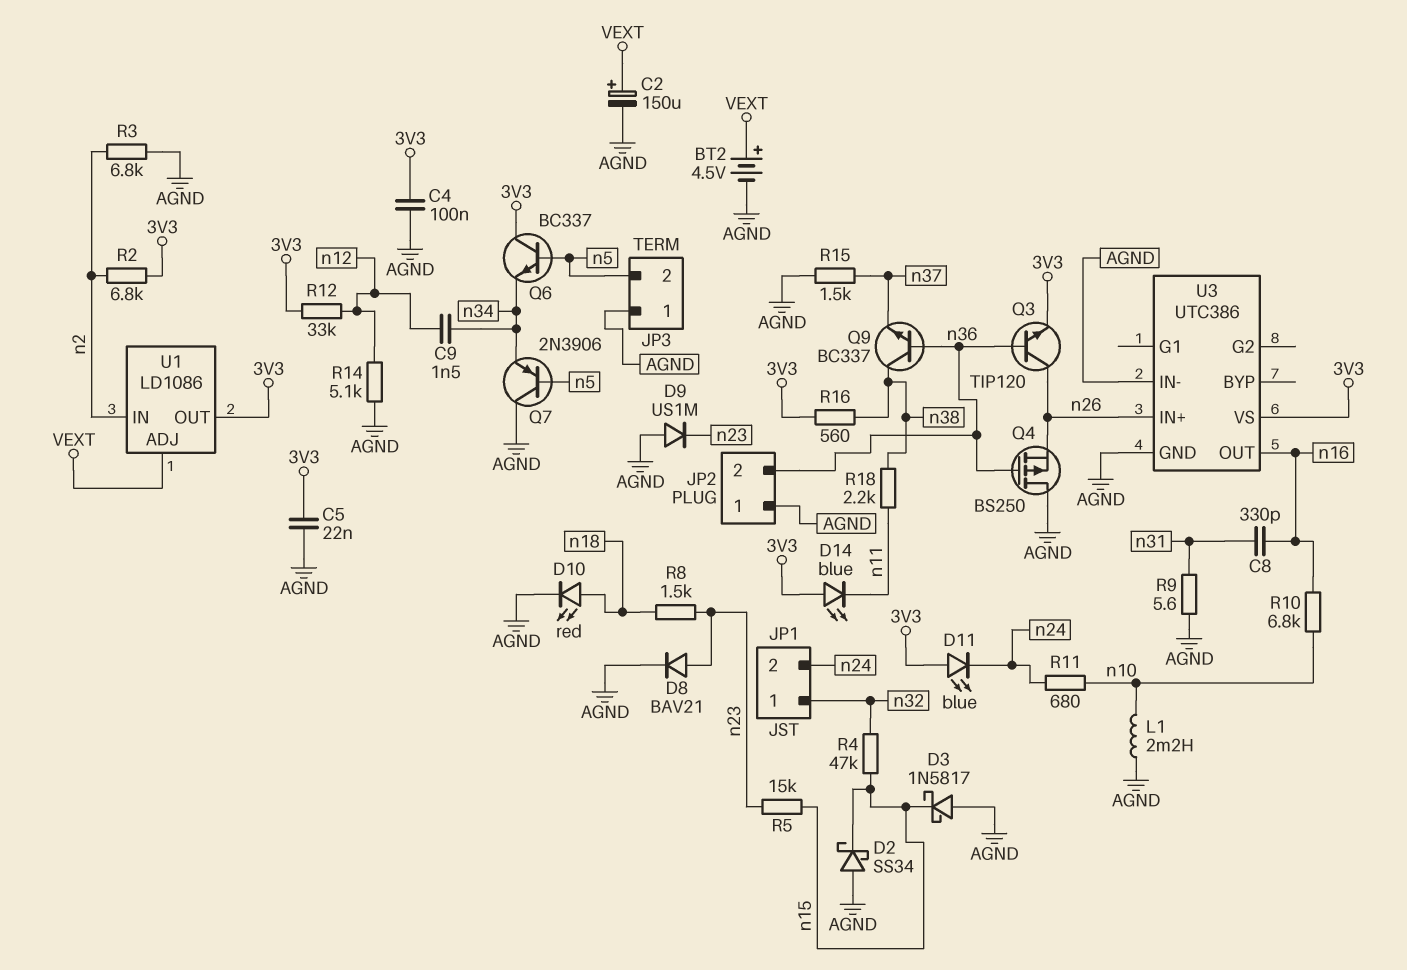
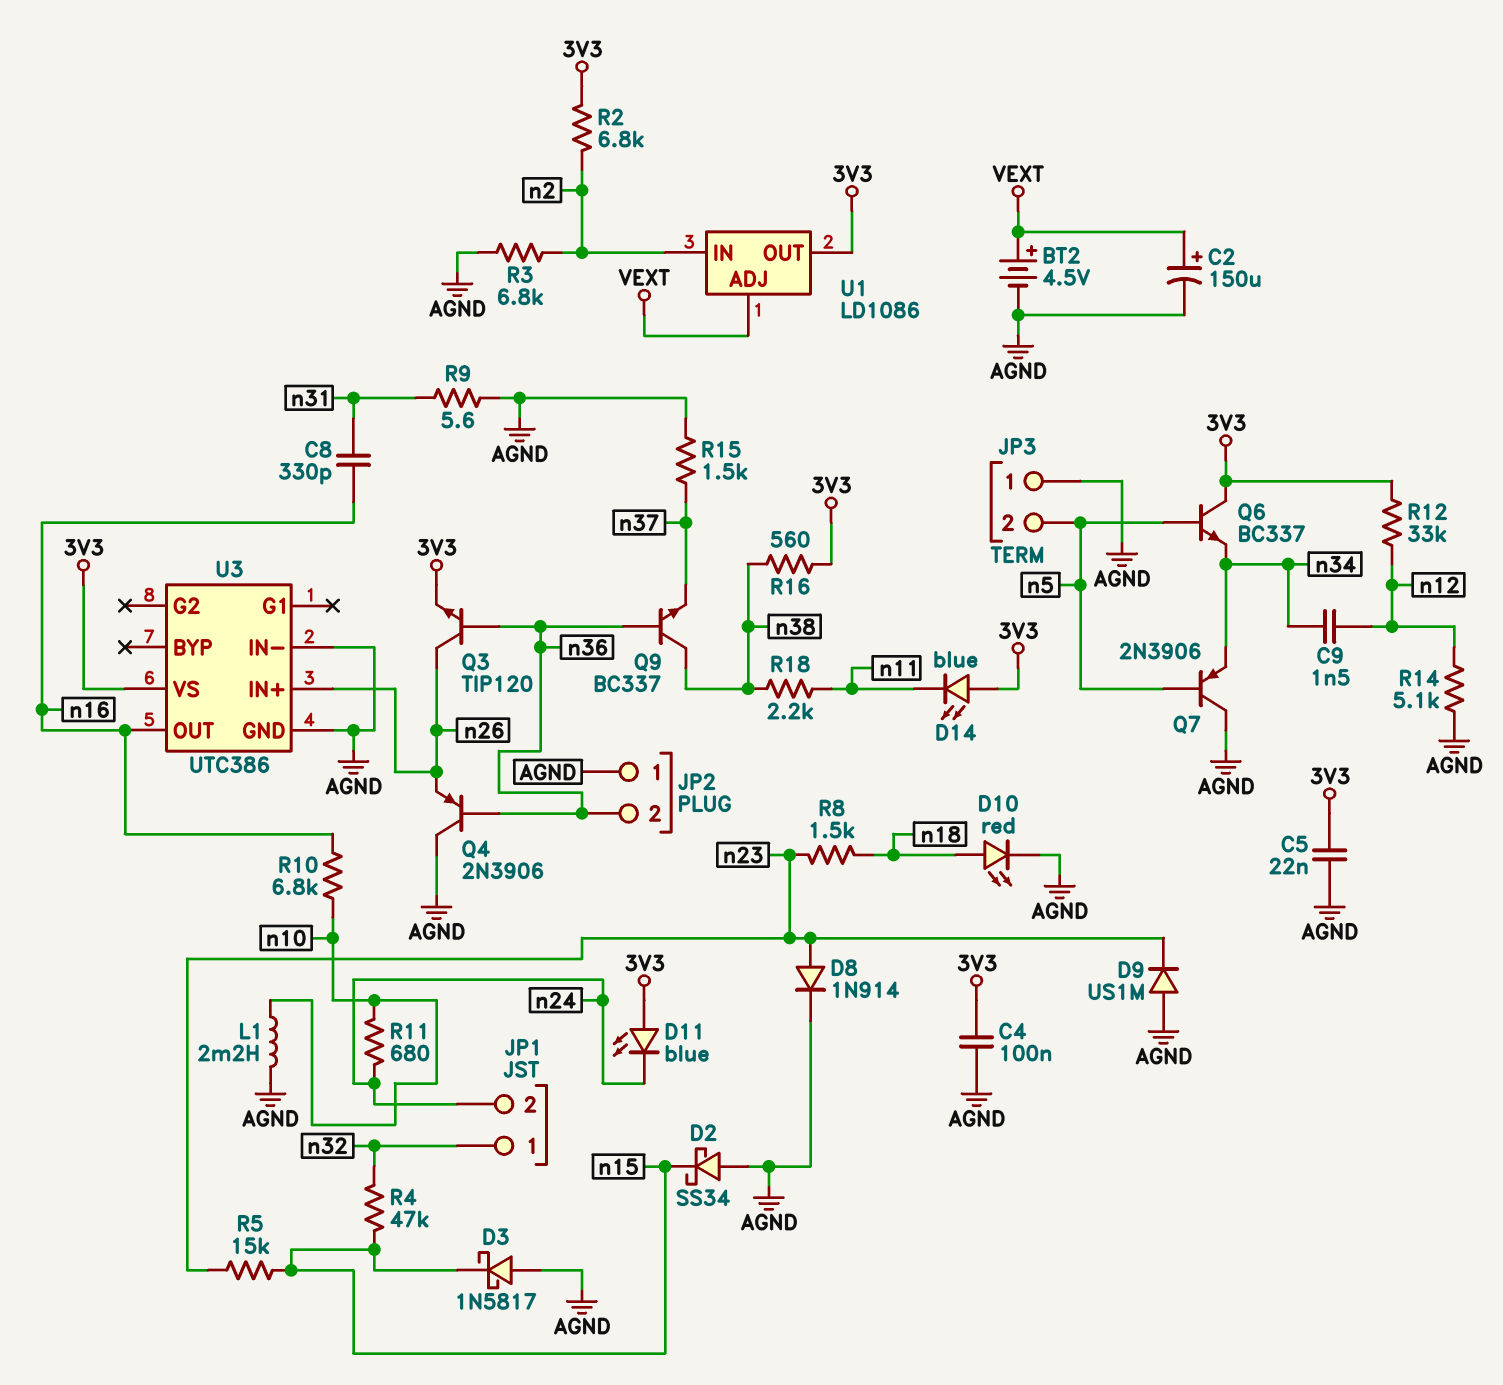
D8: diode BAV21 (A n23, K AGND) -> diode 1N914 (A n23, K AGND)
Q4: PMOS BS250 (G n36, D AGND, S n26) -> PNP 2N3906 (B n36, C AGND, E n26)

